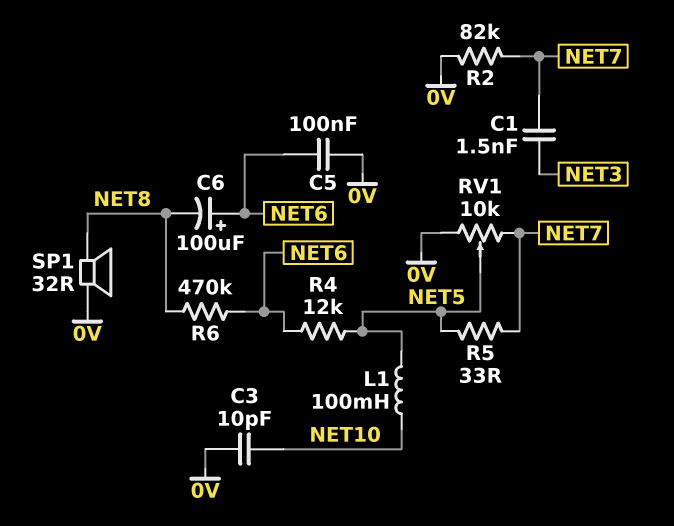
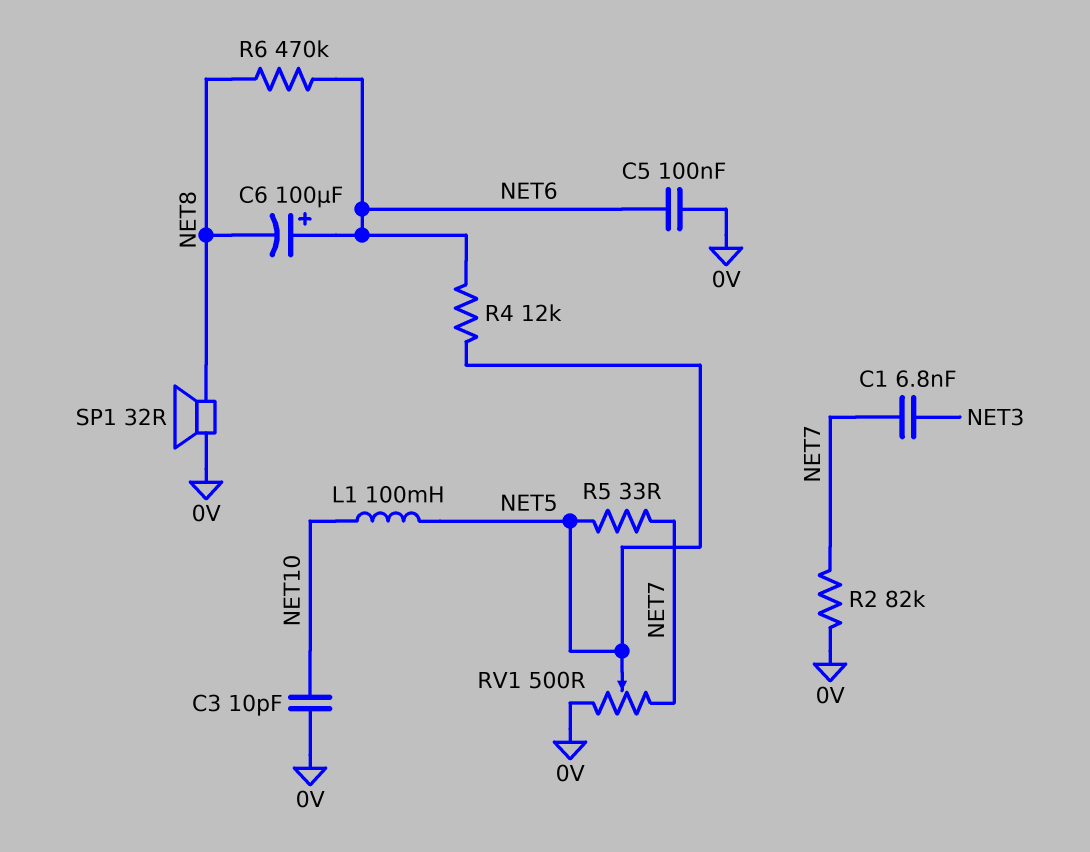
C1: 1.5nF (NET3, NET7) -> 6.8nF (NET3, NET7)
RV1: 10k (0V, NET7, wiper NET5) -> 500 (0V, NET7, wiper NET5)

